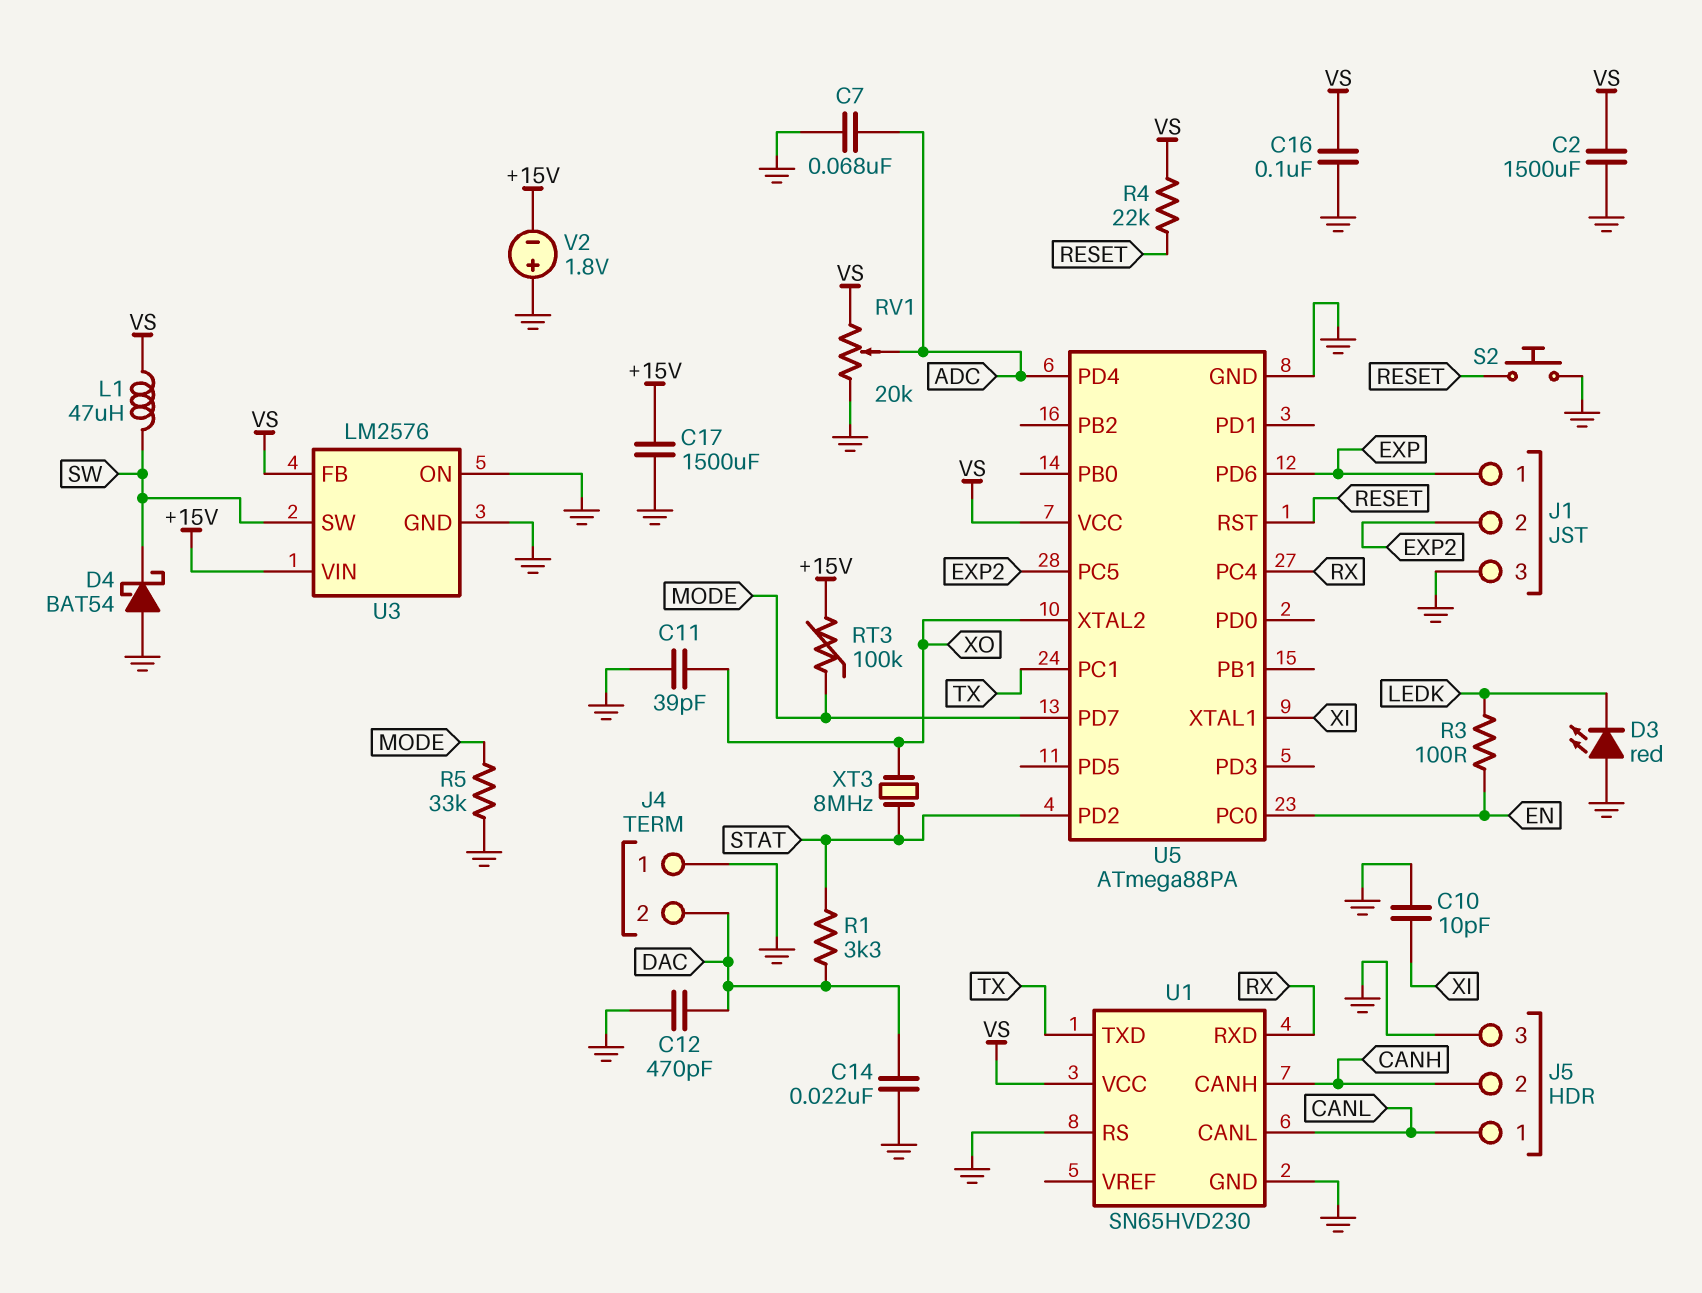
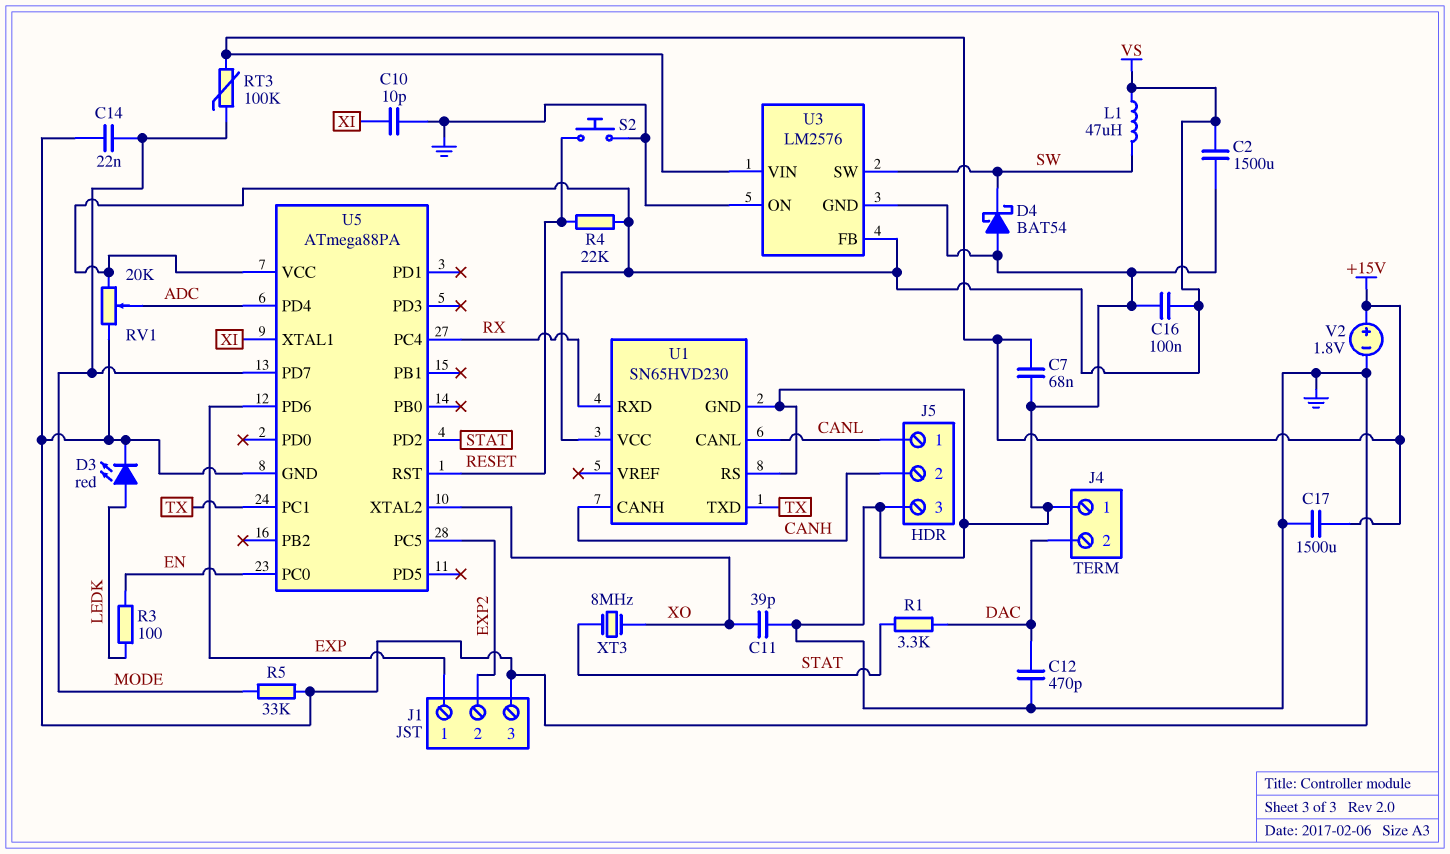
C7: 68nF (ADC, GND) -> 68nF (+15V, GND)
C14: 22nF (DAC, GND) -> 22nF (GND, MODE)
D3: LED red (A GND, K LEDK) -> LED red (A LEDK, K GND)
V2: 1.8V (plus GND, minus +15V) -> 1.8V (plus +15V, minus GND)

